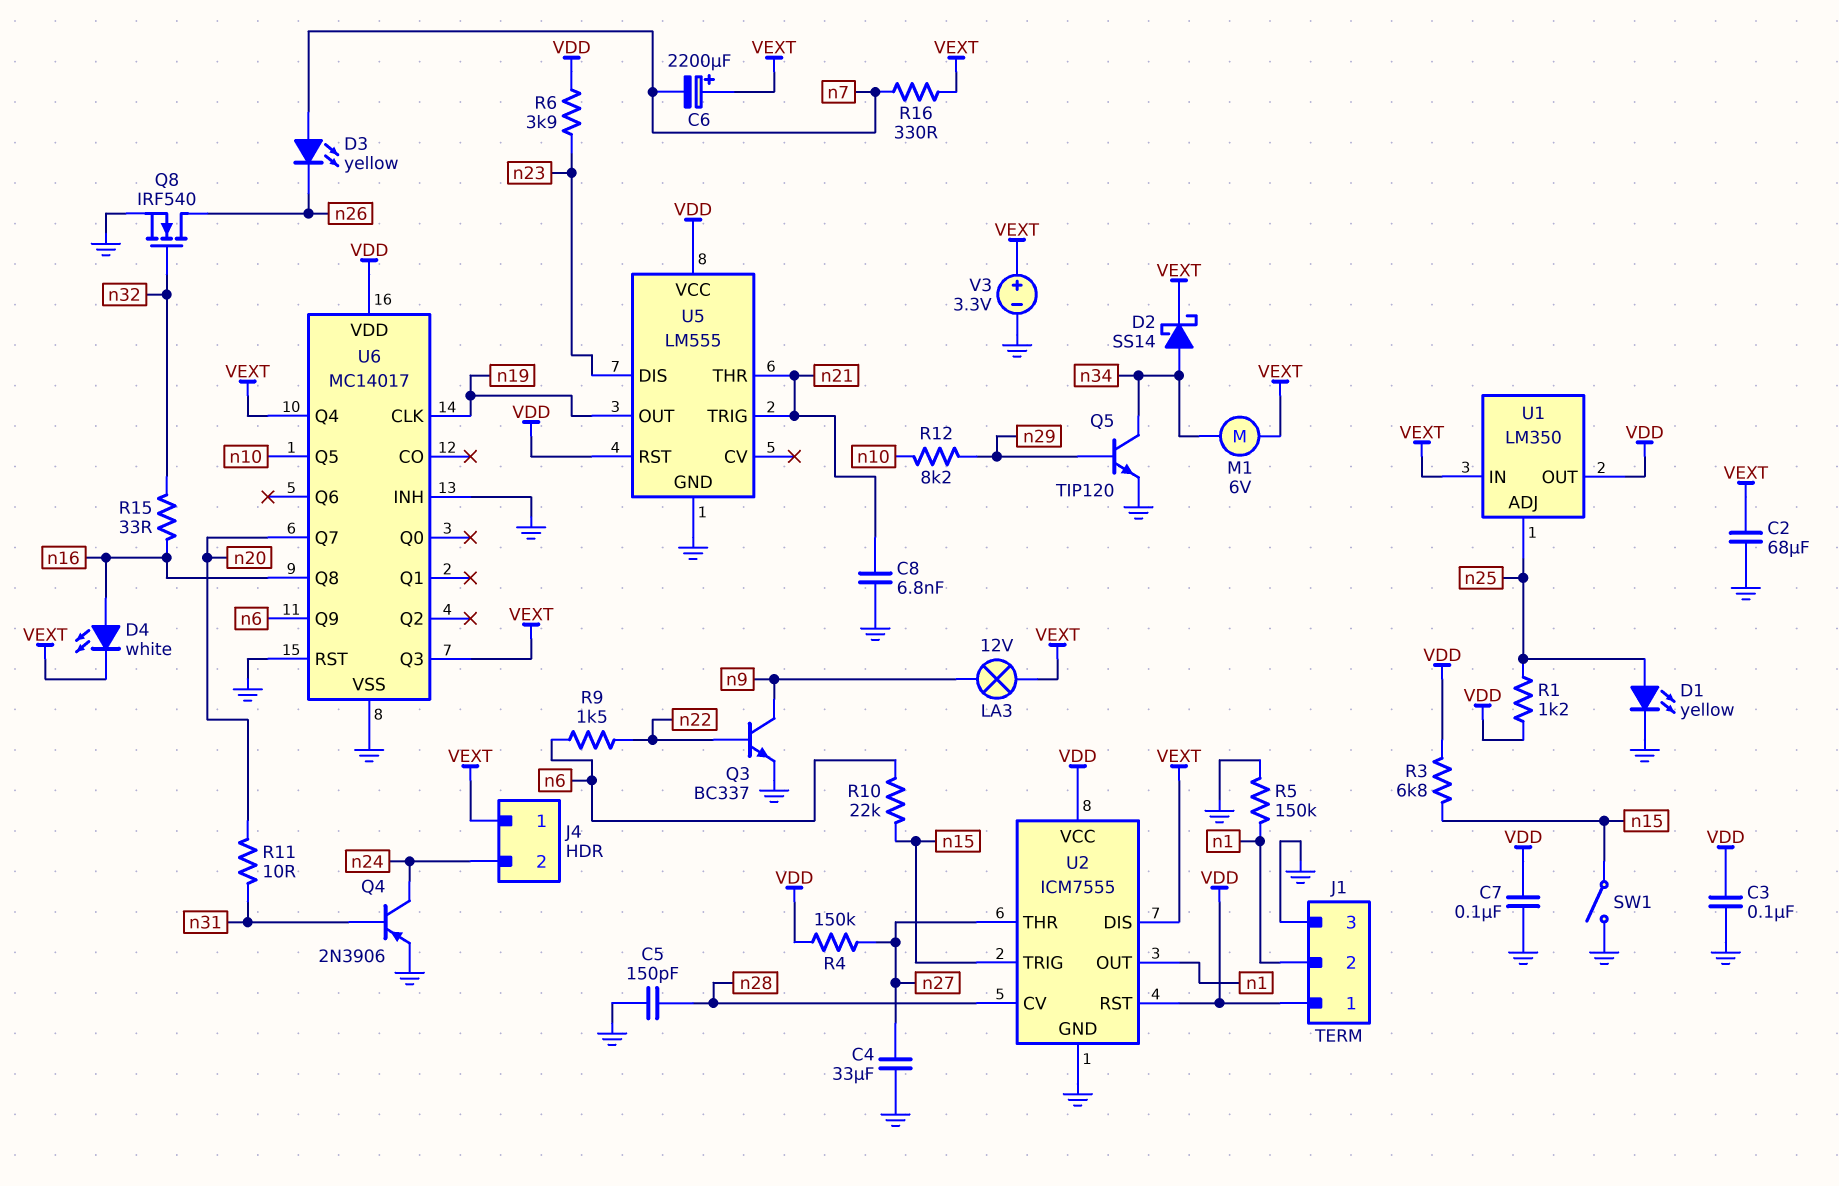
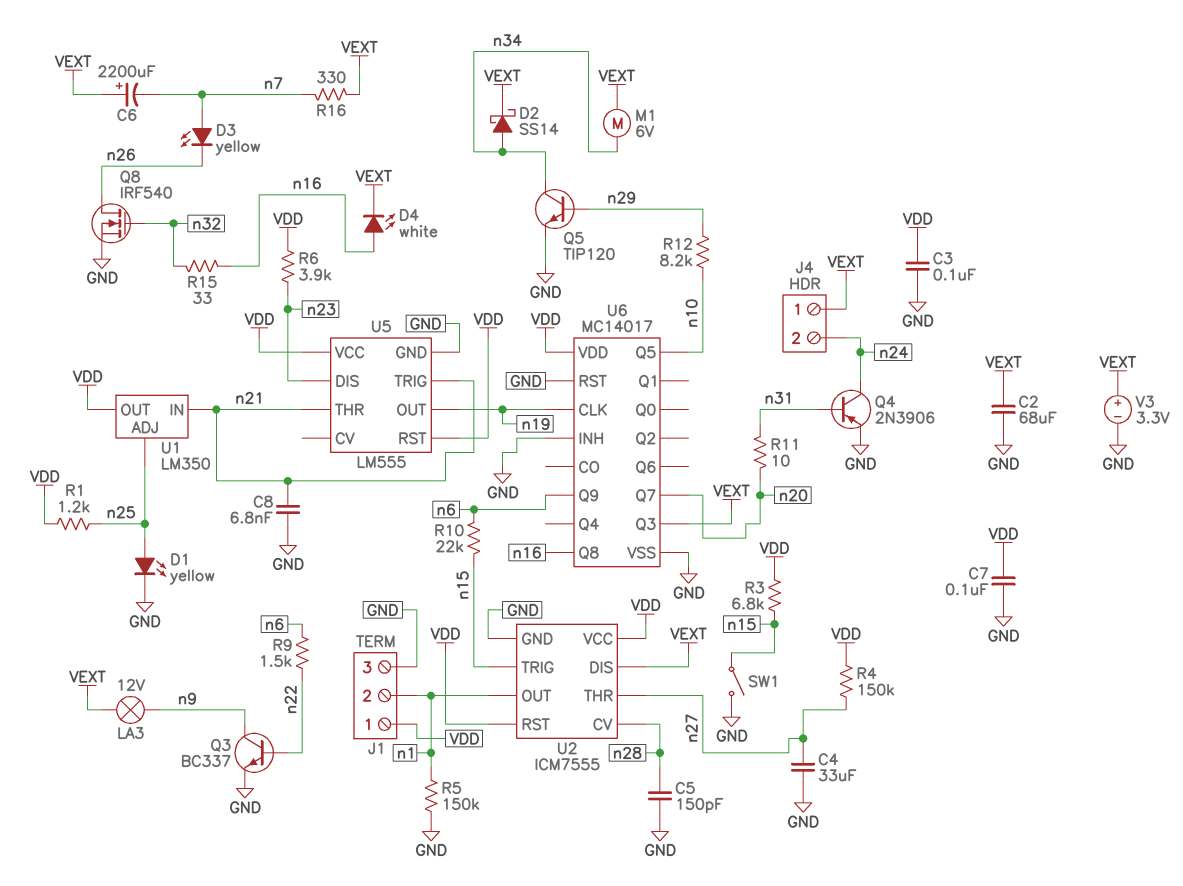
U1 pin IN: VEXT -> n21
U6 pin Q4: VEXT -> none

